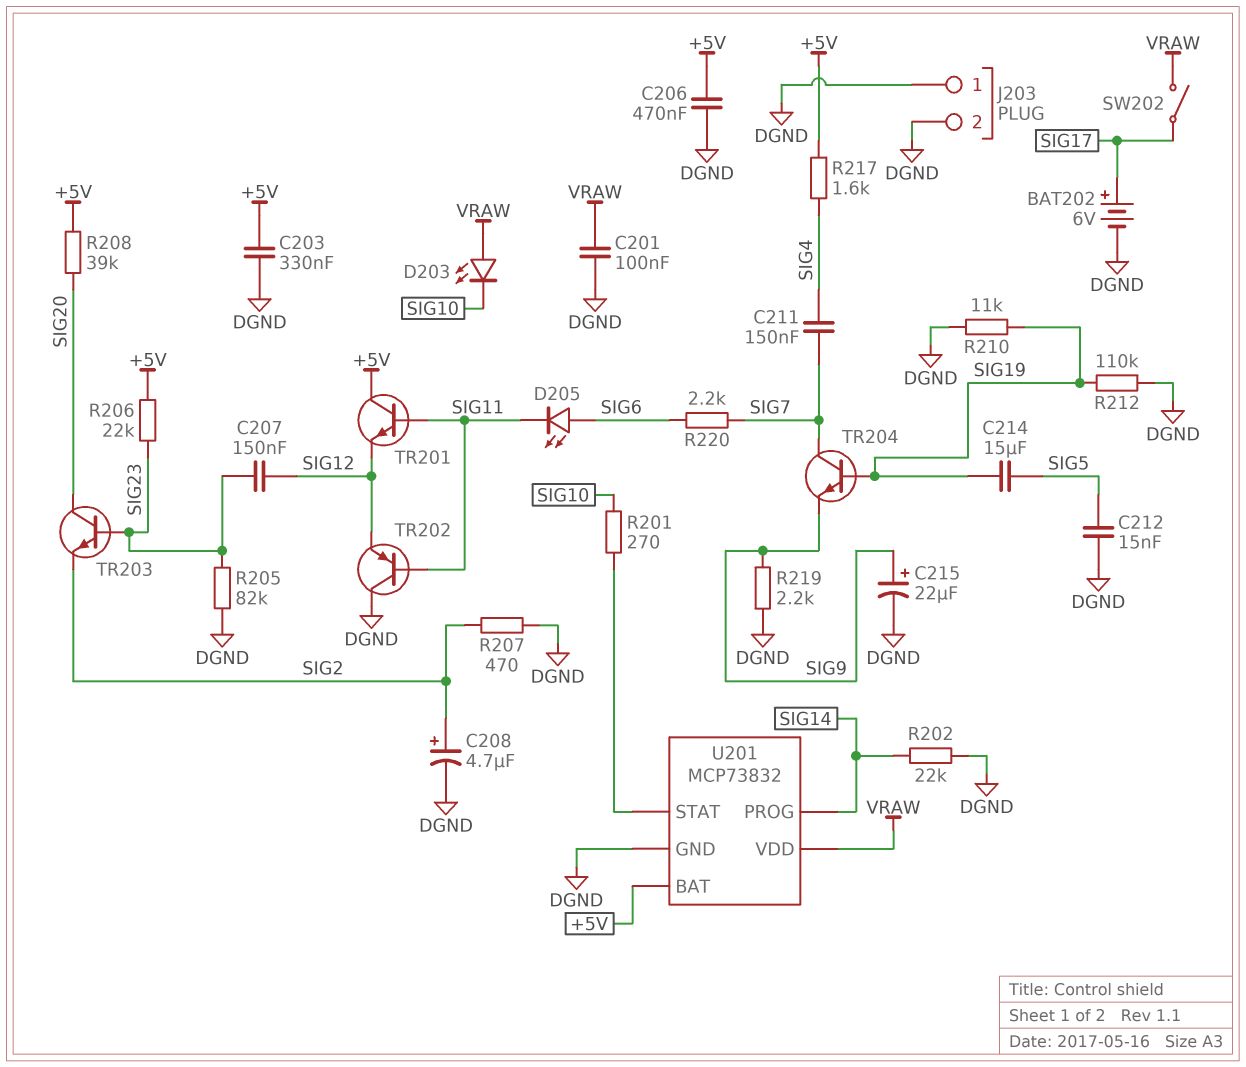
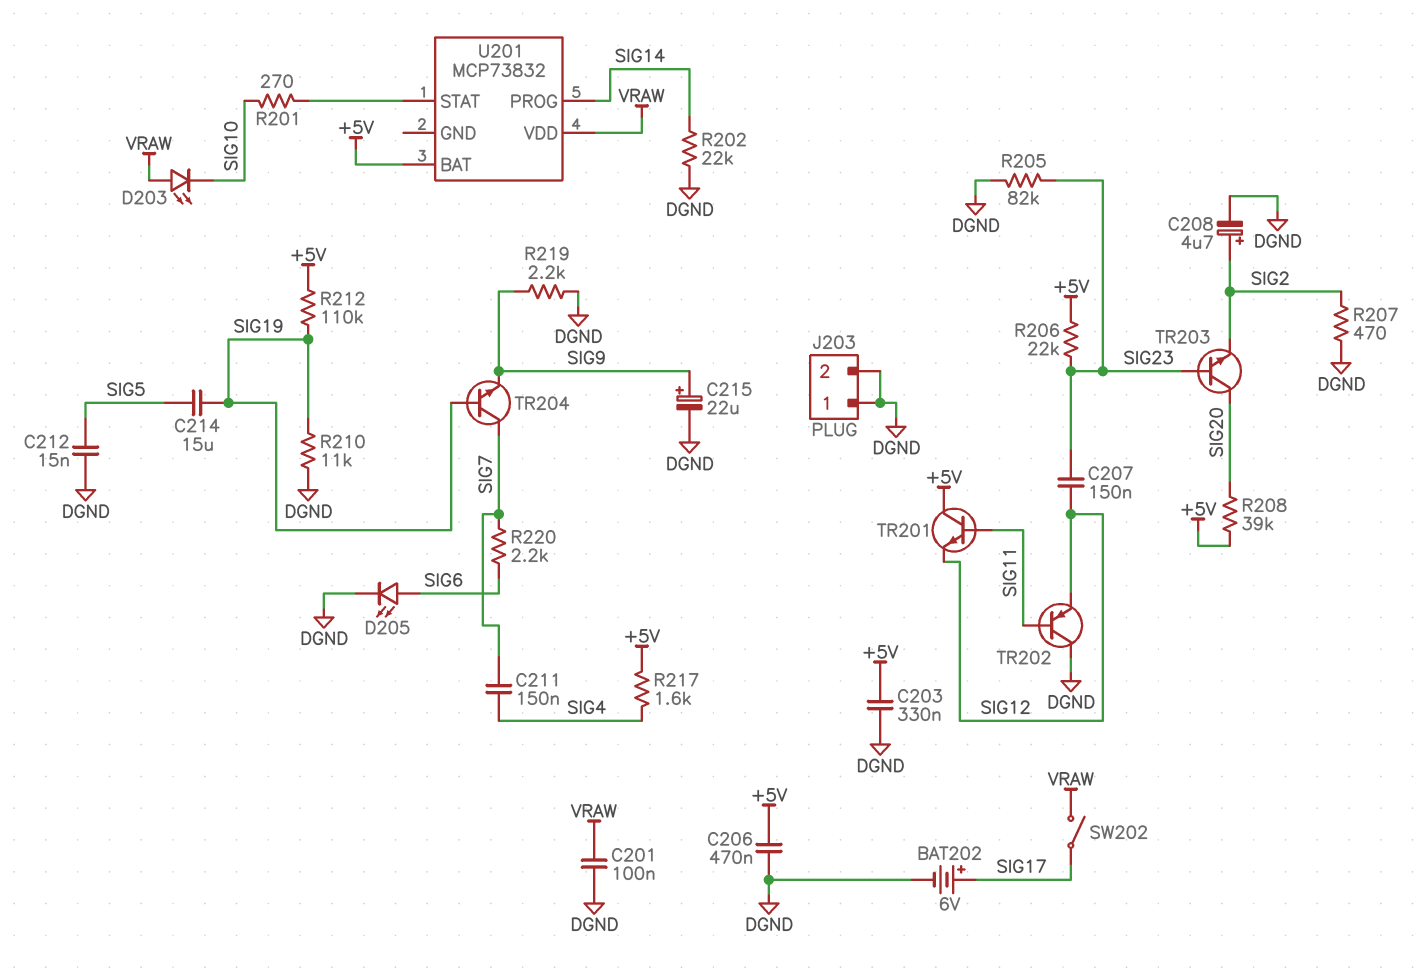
D205: LED (A SIG6, K SIG11) -> LED (A SIG6, K DGND)
R212: 110k (DGND, SIG19) -> 110k (+5V, SIG19)
U201 pin GND: DGND -> none

